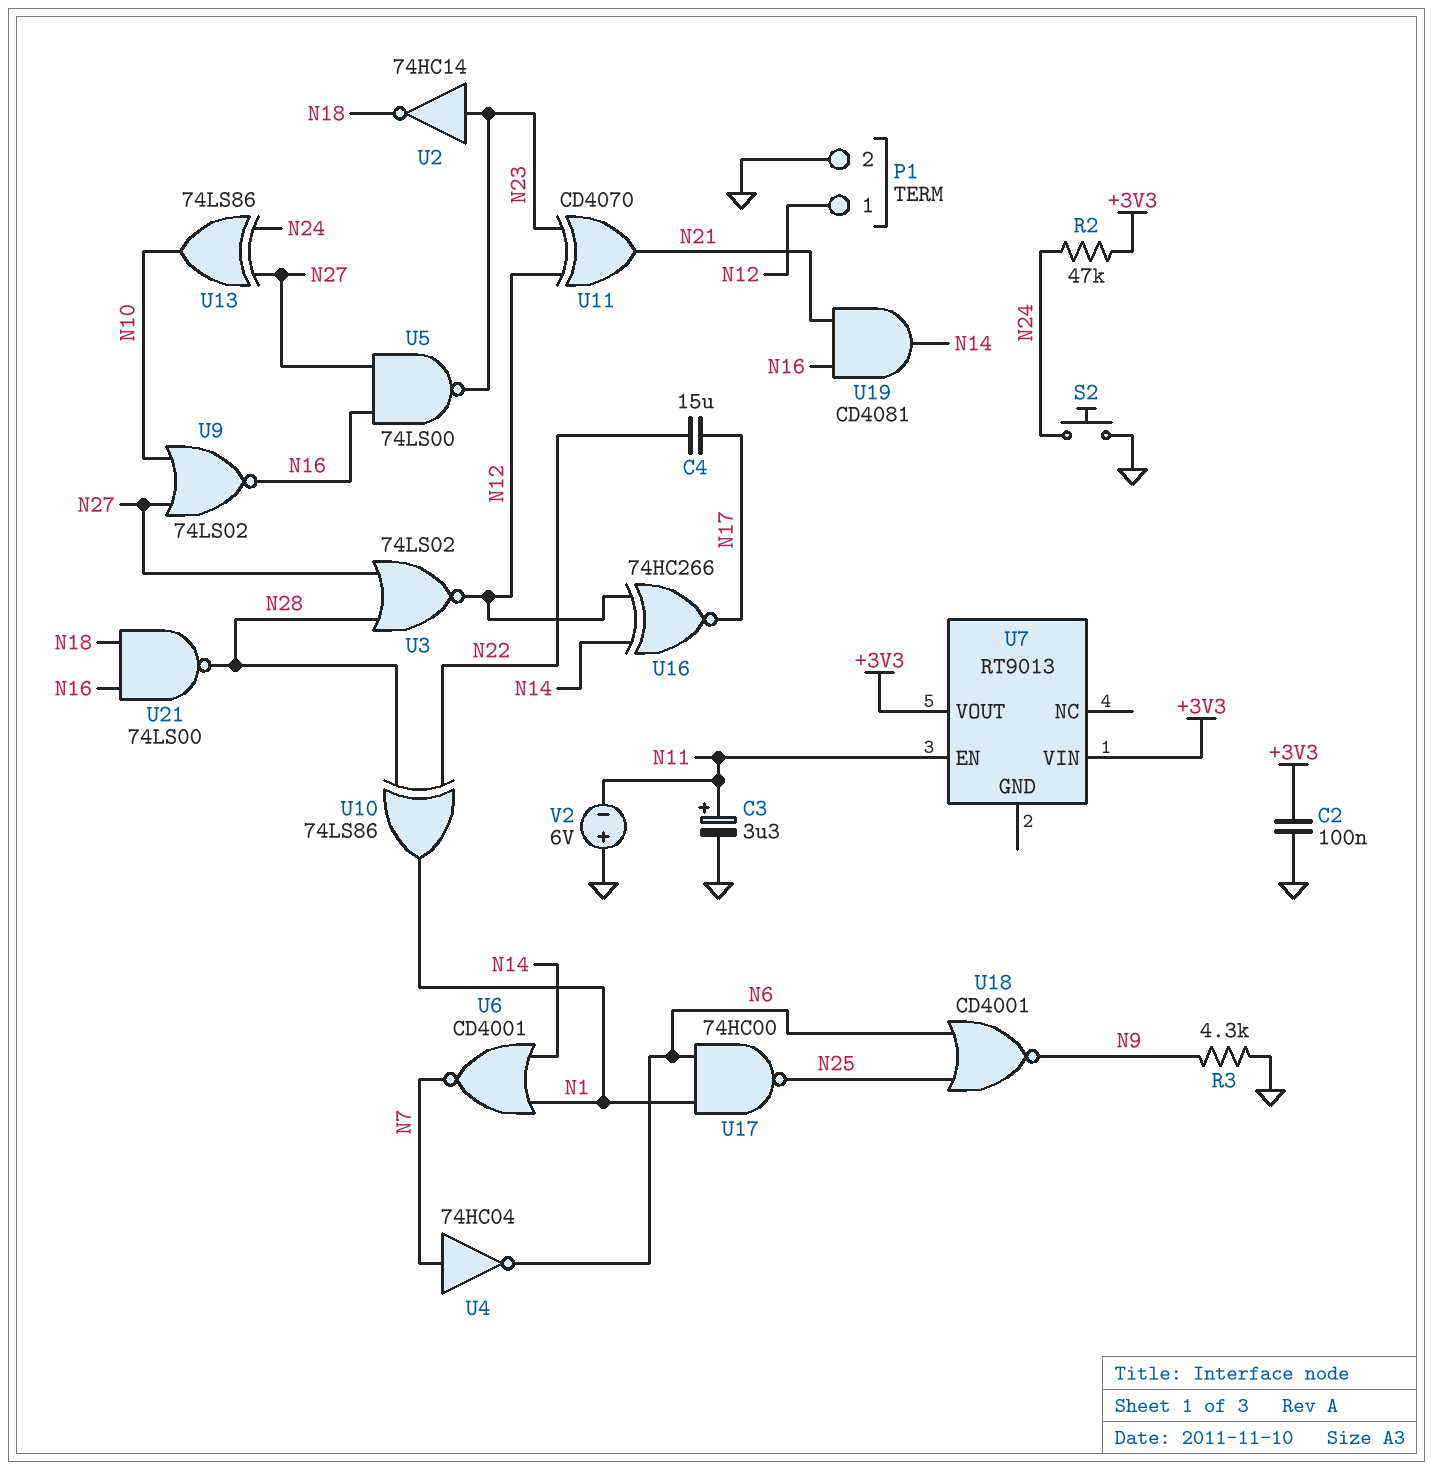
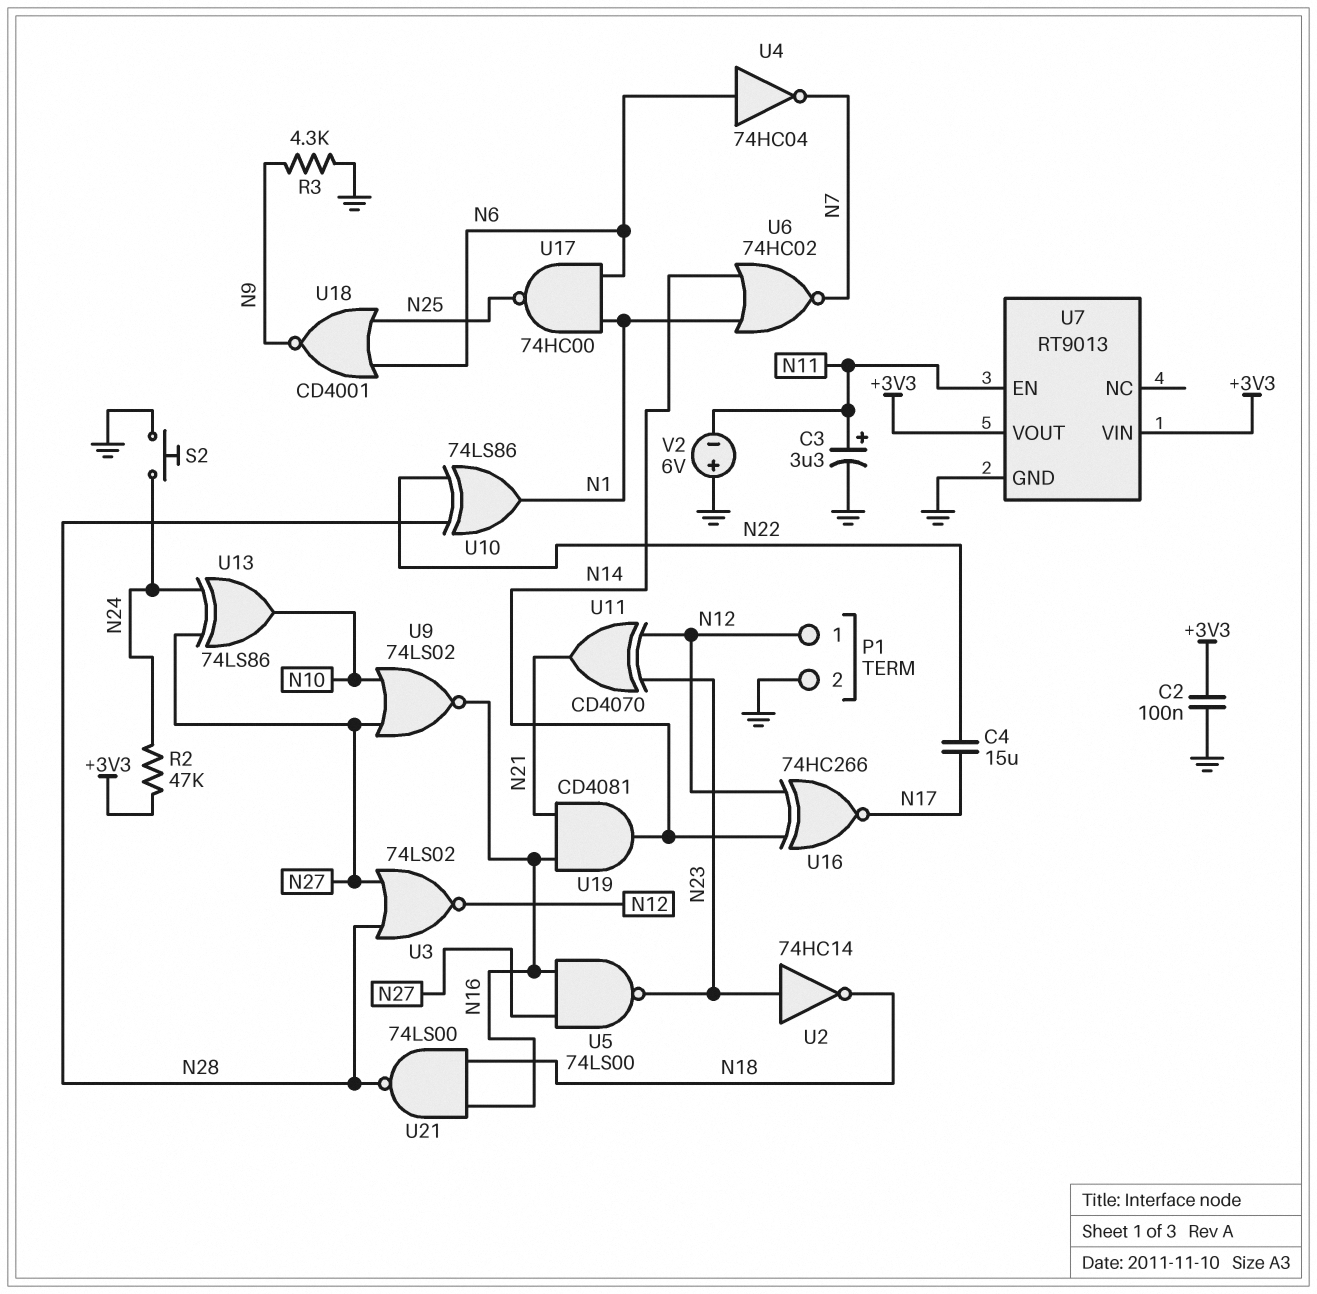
U4: NOT 74HC04 (in N7, out N6) -> NOT 74HC04 (in N6, out N7)
U6: NOR CD4001 (in N1, in N14, out N7) -> NOR 74HC02 (in N1, in N14, out N7)
U7 pin GND: none -> GND

